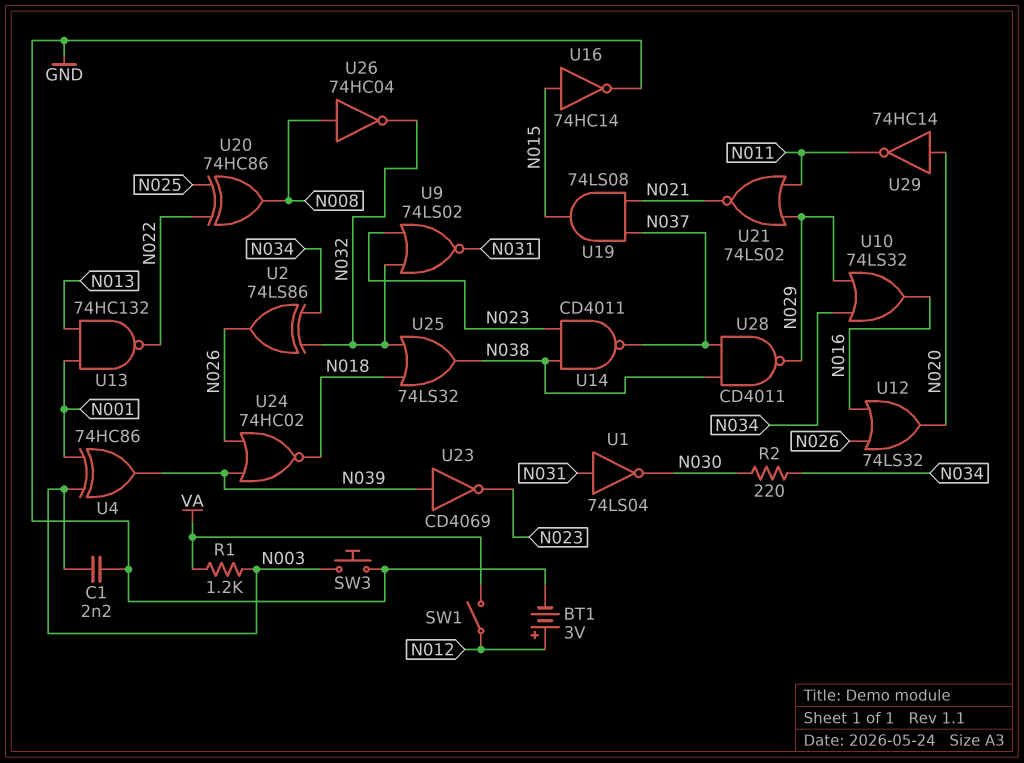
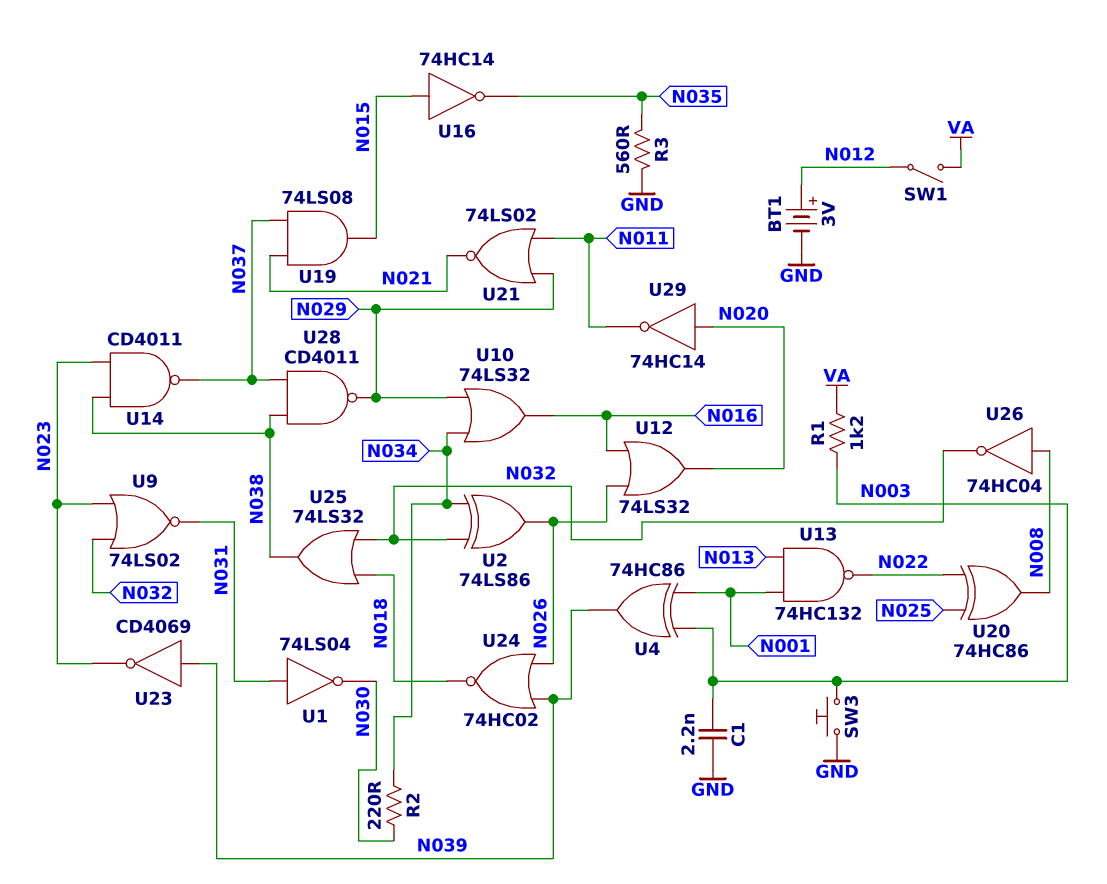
R3: none -> 560 (GND, N035)
U16: NOT 74HC14 (in N015, out GND) -> NOT 74HC14 (in N015, out N035)

